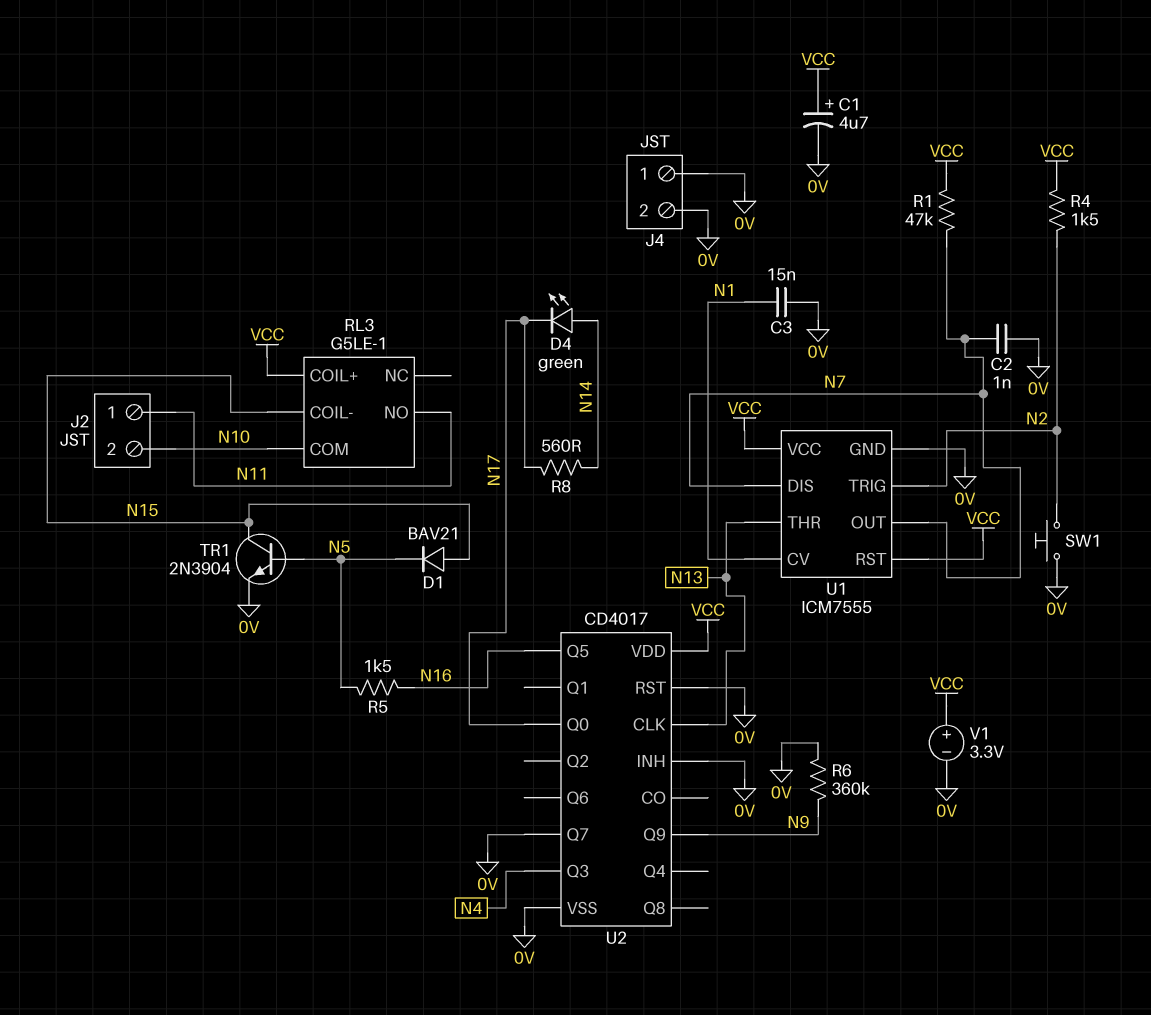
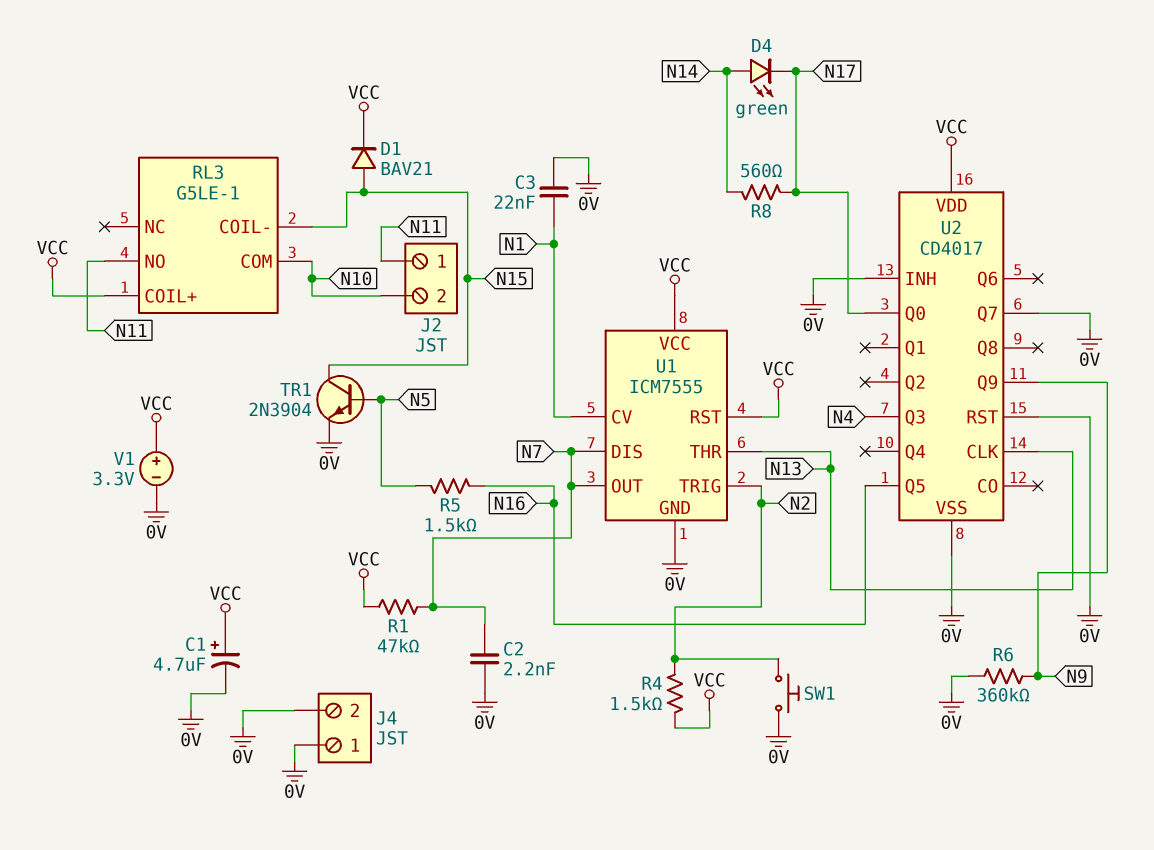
C2: 1nF (0V, N7) -> 2.2nF (0V, N7)
C3: 15nF (0V, N1) -> 22nF (0V, N1)
D1: diode BAV21 (A N15, K N5) -> diode BAV21 (A N15, K VCC)

